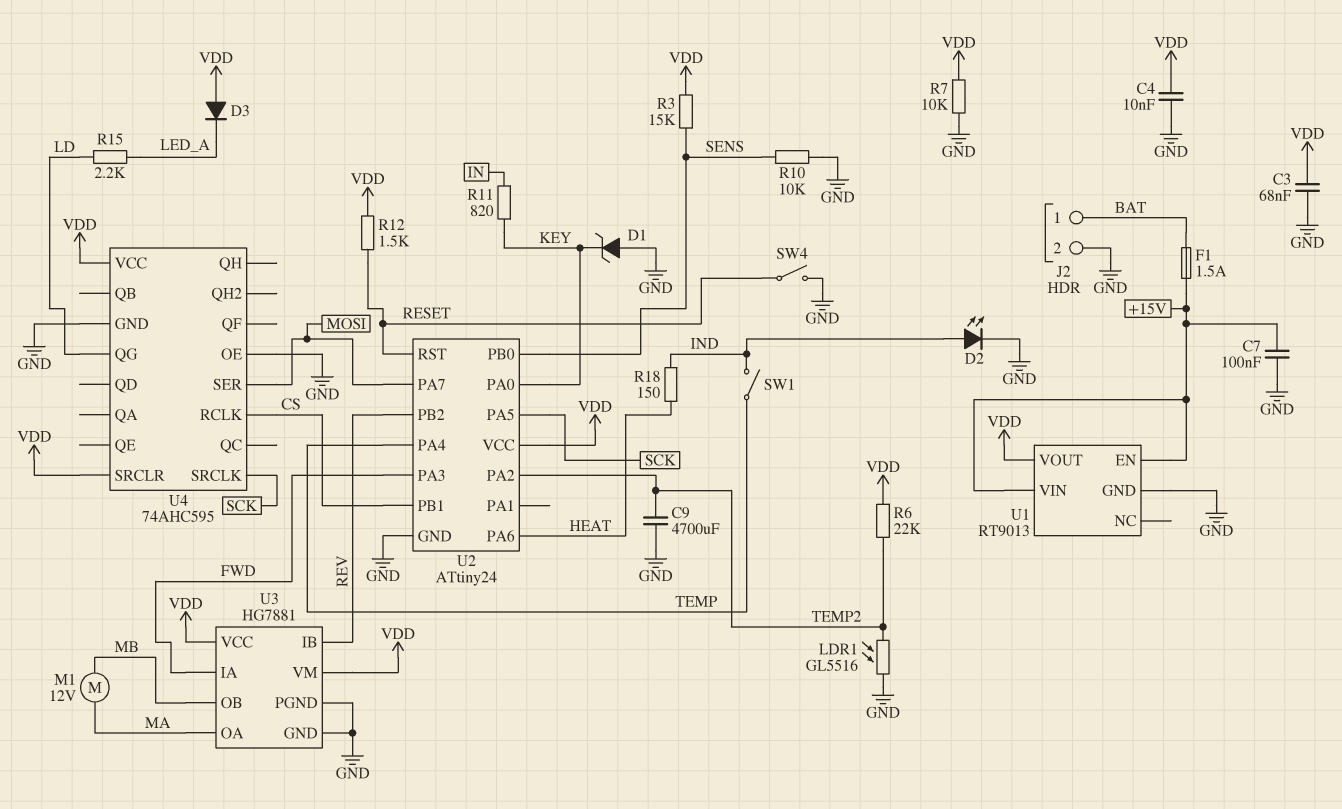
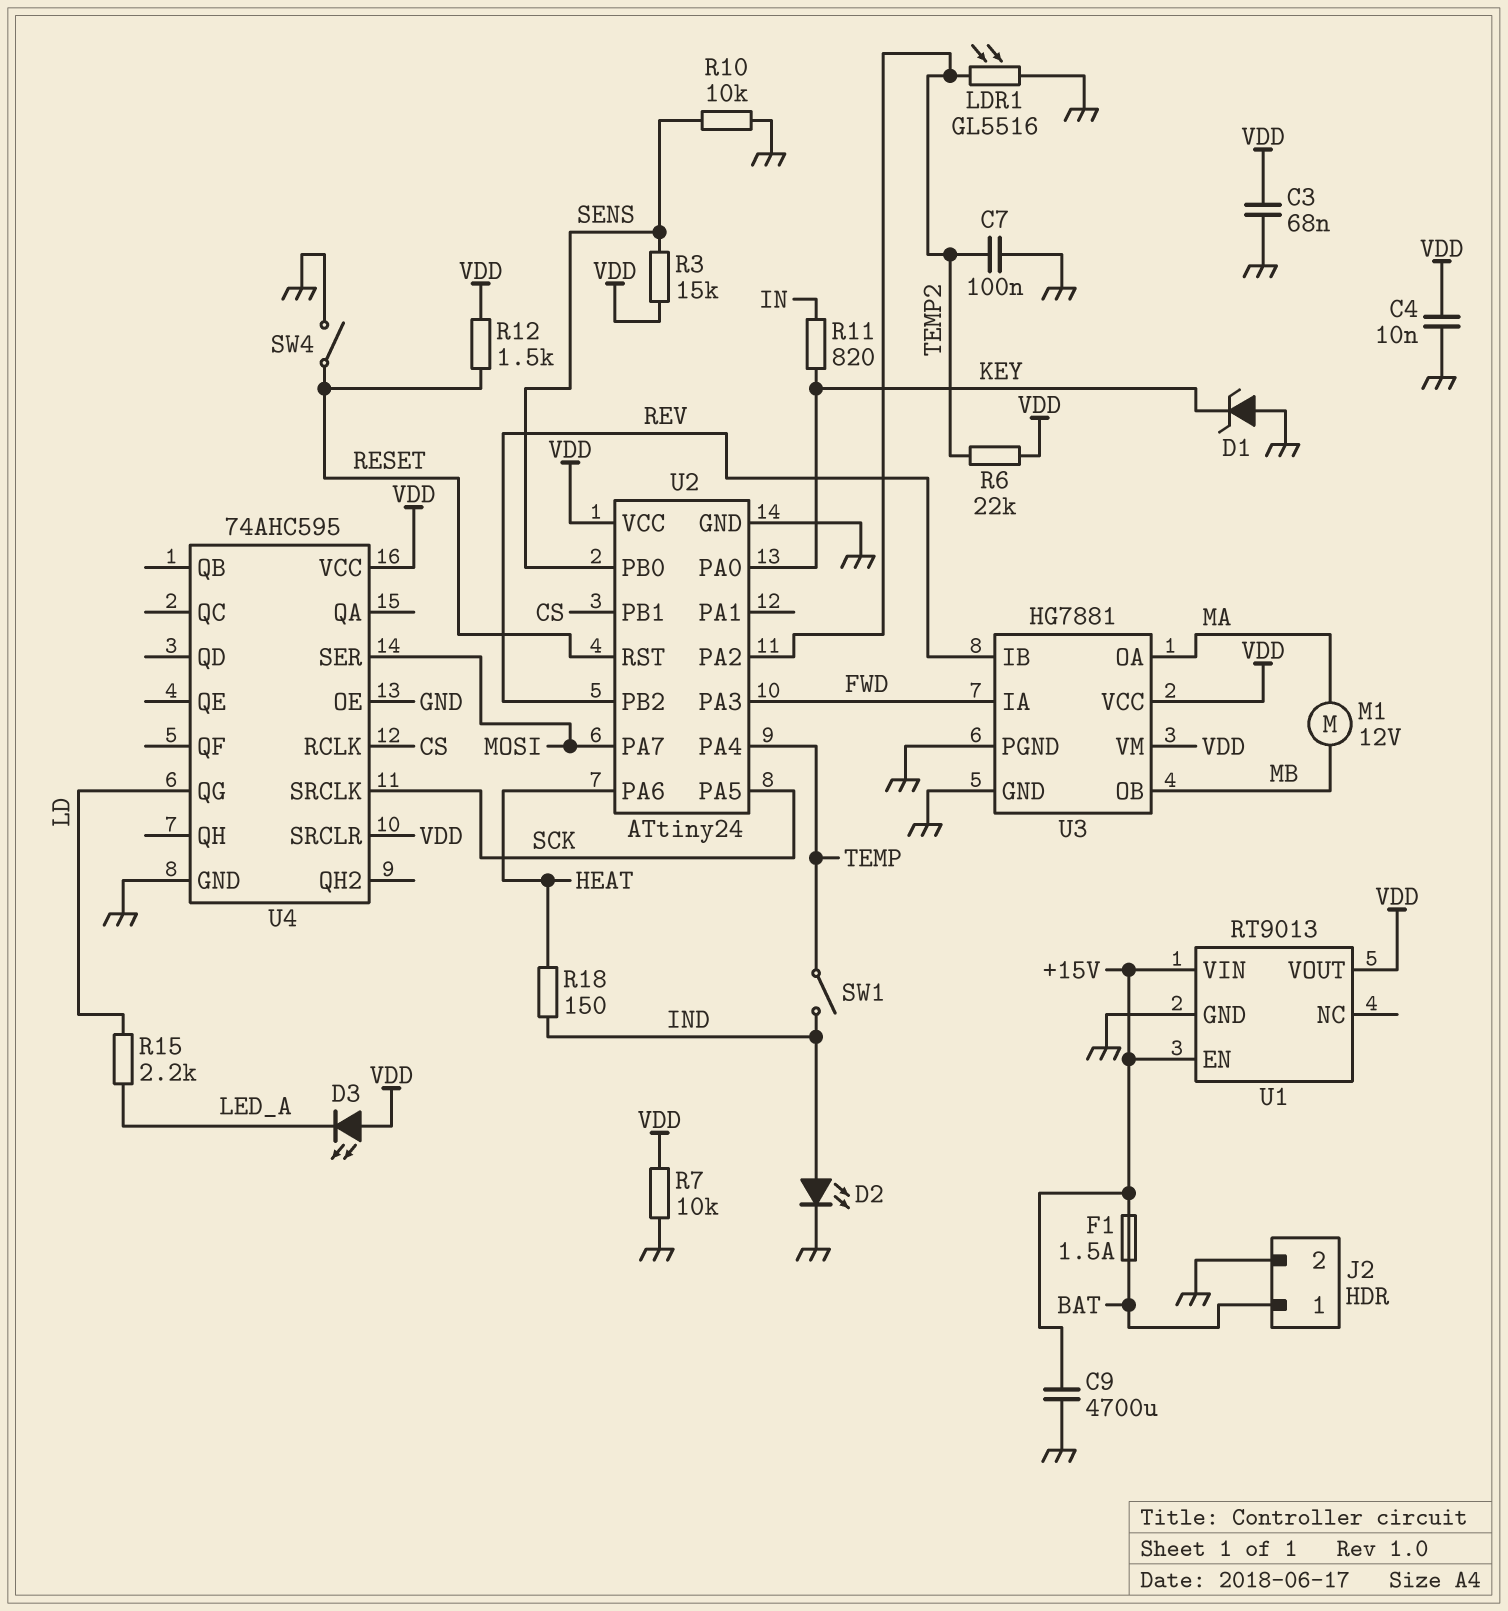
C7: 100nF (+15V, GND) -> 100nF (GND, TEMP2)
C9: 4700uF (GND, TEMP2) -> 4700uF (+15V, GND)
D3: diode (A VDD, K LED_A) -> LED (A VDD, K LED_A)

